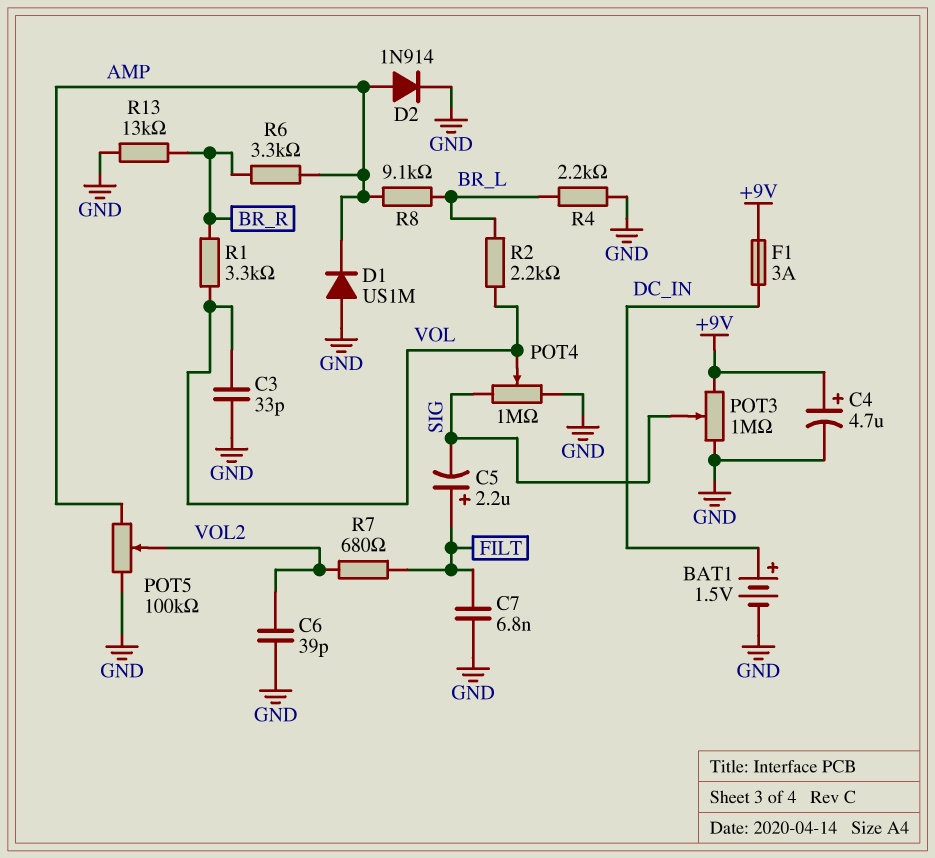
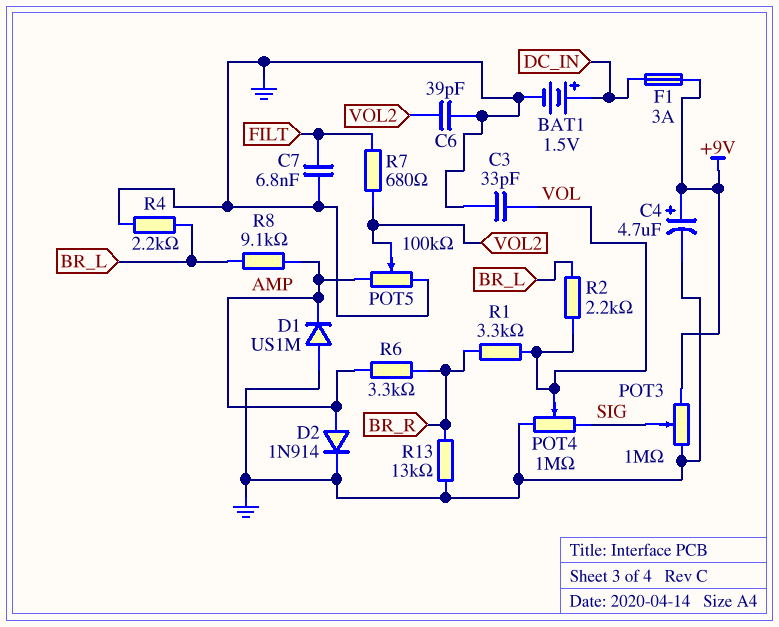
C5: 2.2uF (plus FILT, minus SIG) -> none

